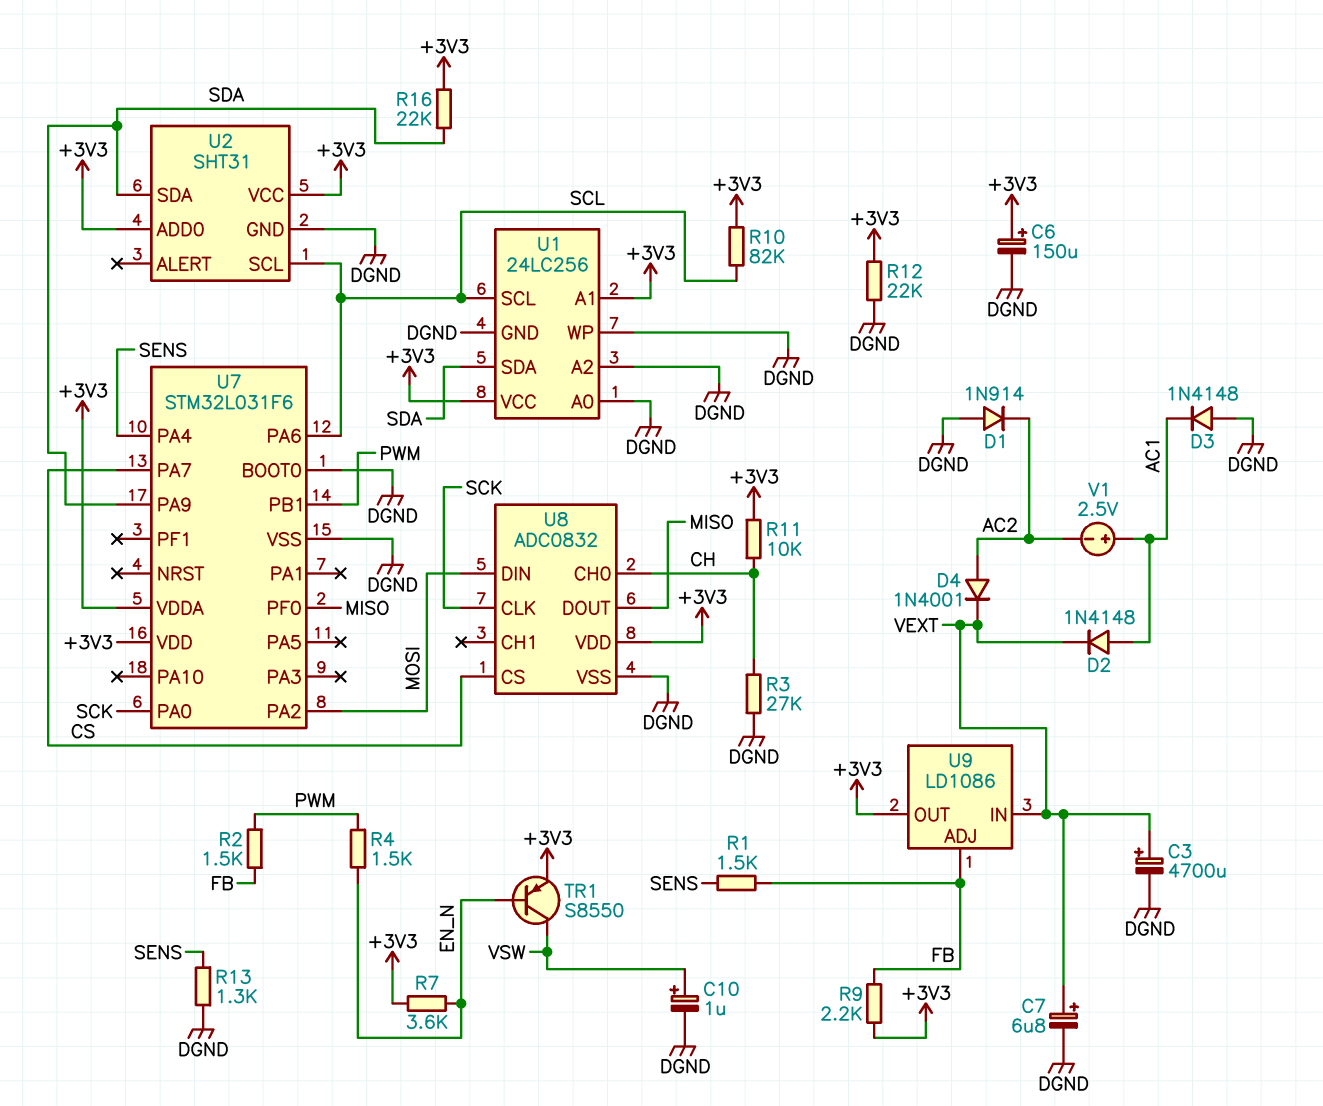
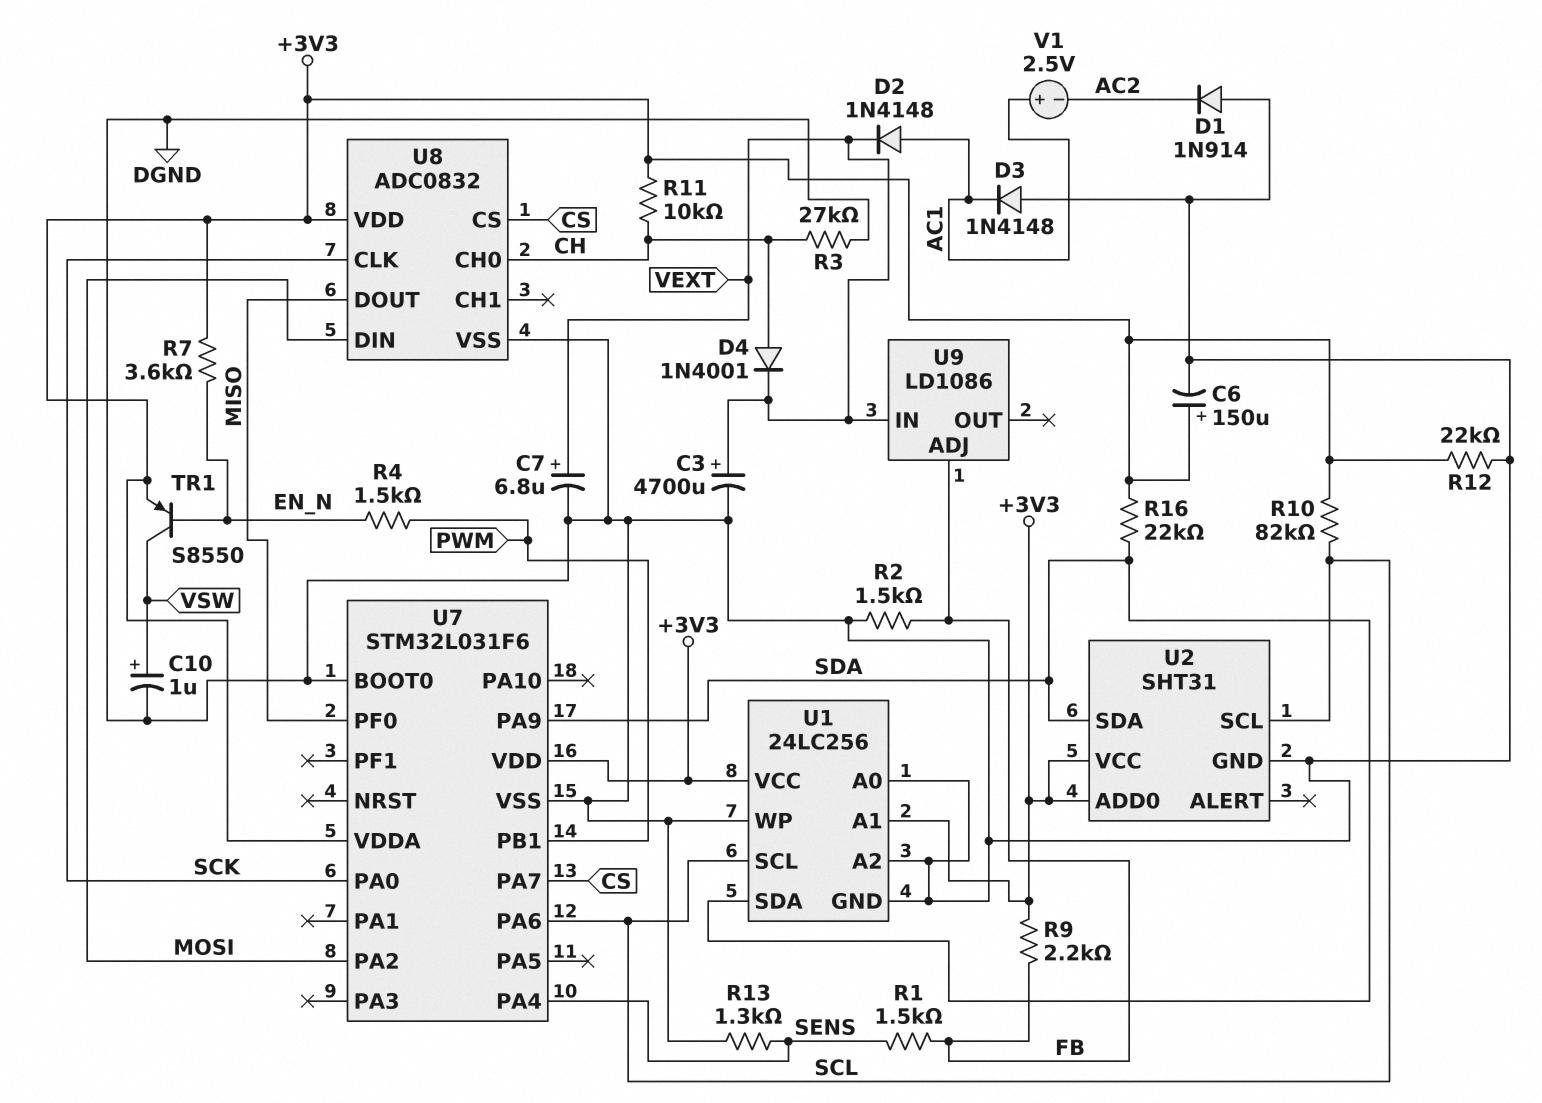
D4: diode 1N4001 (A AC2, K VEXT) -> diode 1N4001 (A CH, K VEXT)
R2: 1.5k (FB, PWM) -> 1.5k (DGND, FB)
U9 pin OUT: +3V3 -> none

